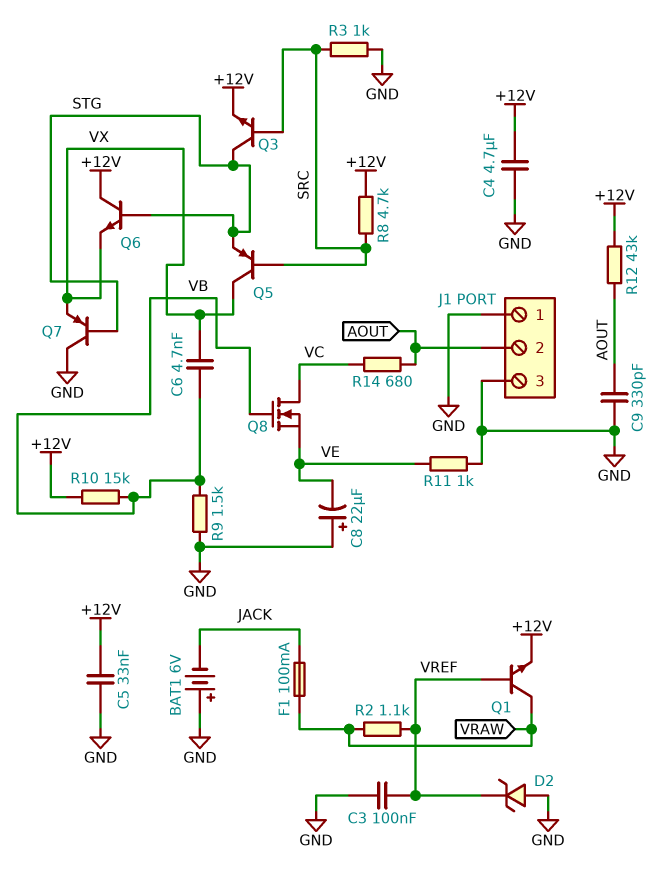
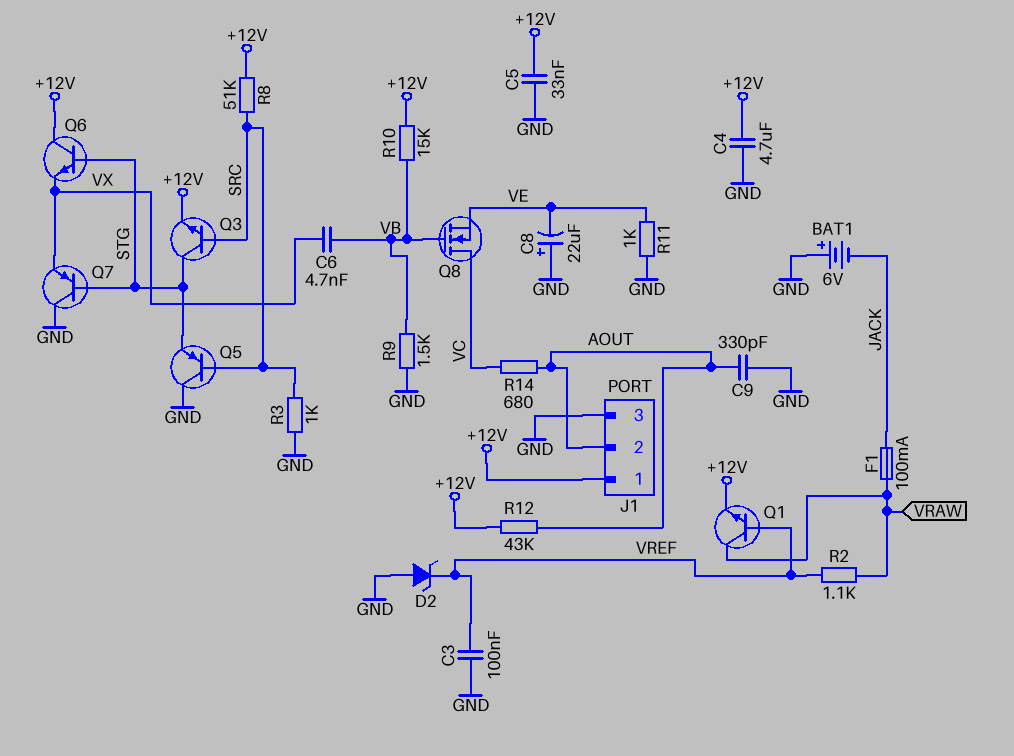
J1 pin 1: GND -> +12V
Q5: PNP (B SRC, C VX, E STG) -> PNP (B SRC, C GND, E STG)
R8: 4.7k (+12V, SRC) -> 51k (+12V, SRC)

